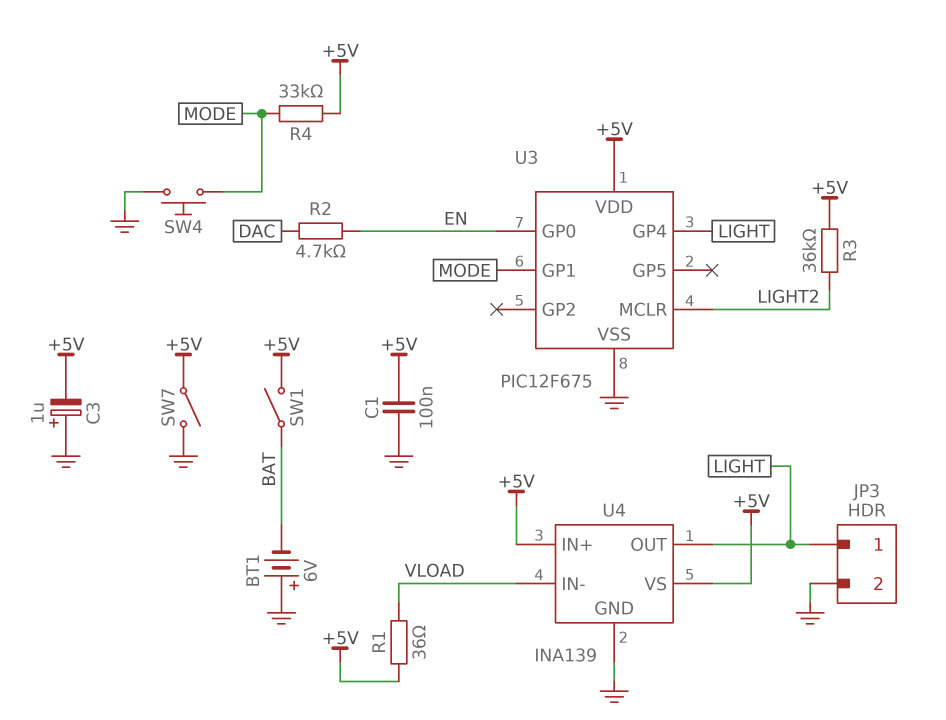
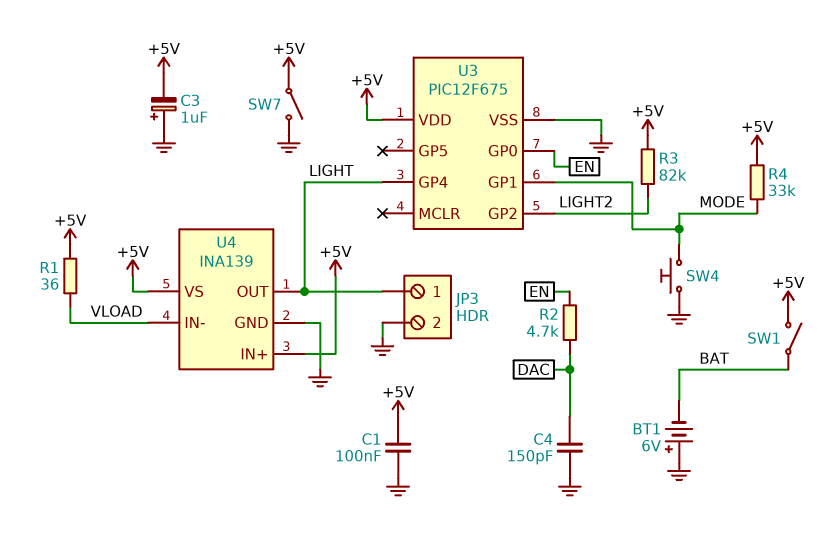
C4: none -> 150pF (DAC, GND)
R3: 36k (+5V, LIGHT2) -> 82k (+5V, LIGHT2)
U3 pin GP2: none -> LIGHT2
U3 pin MCLR: LIGHT2 -> none

